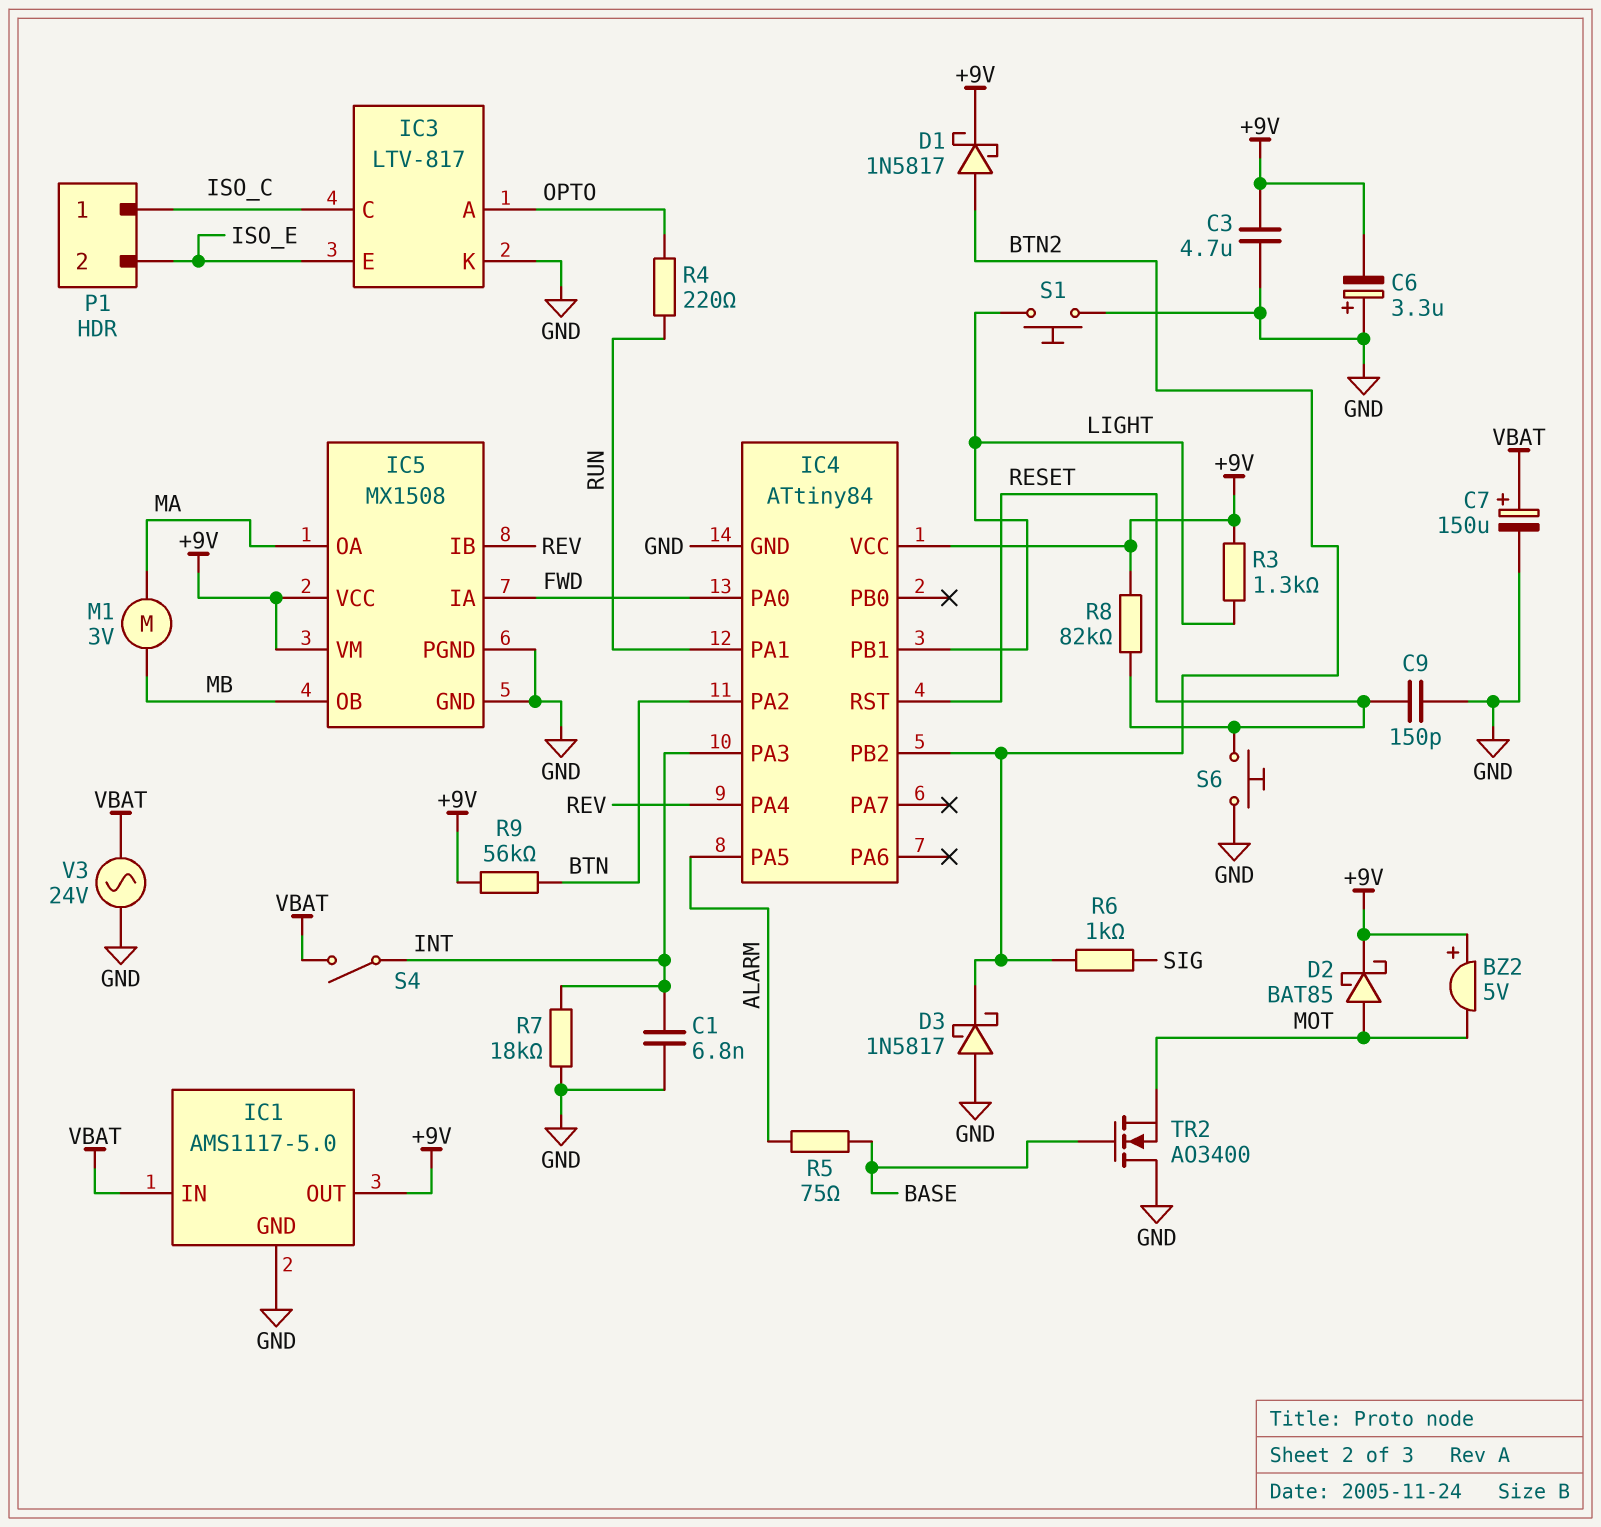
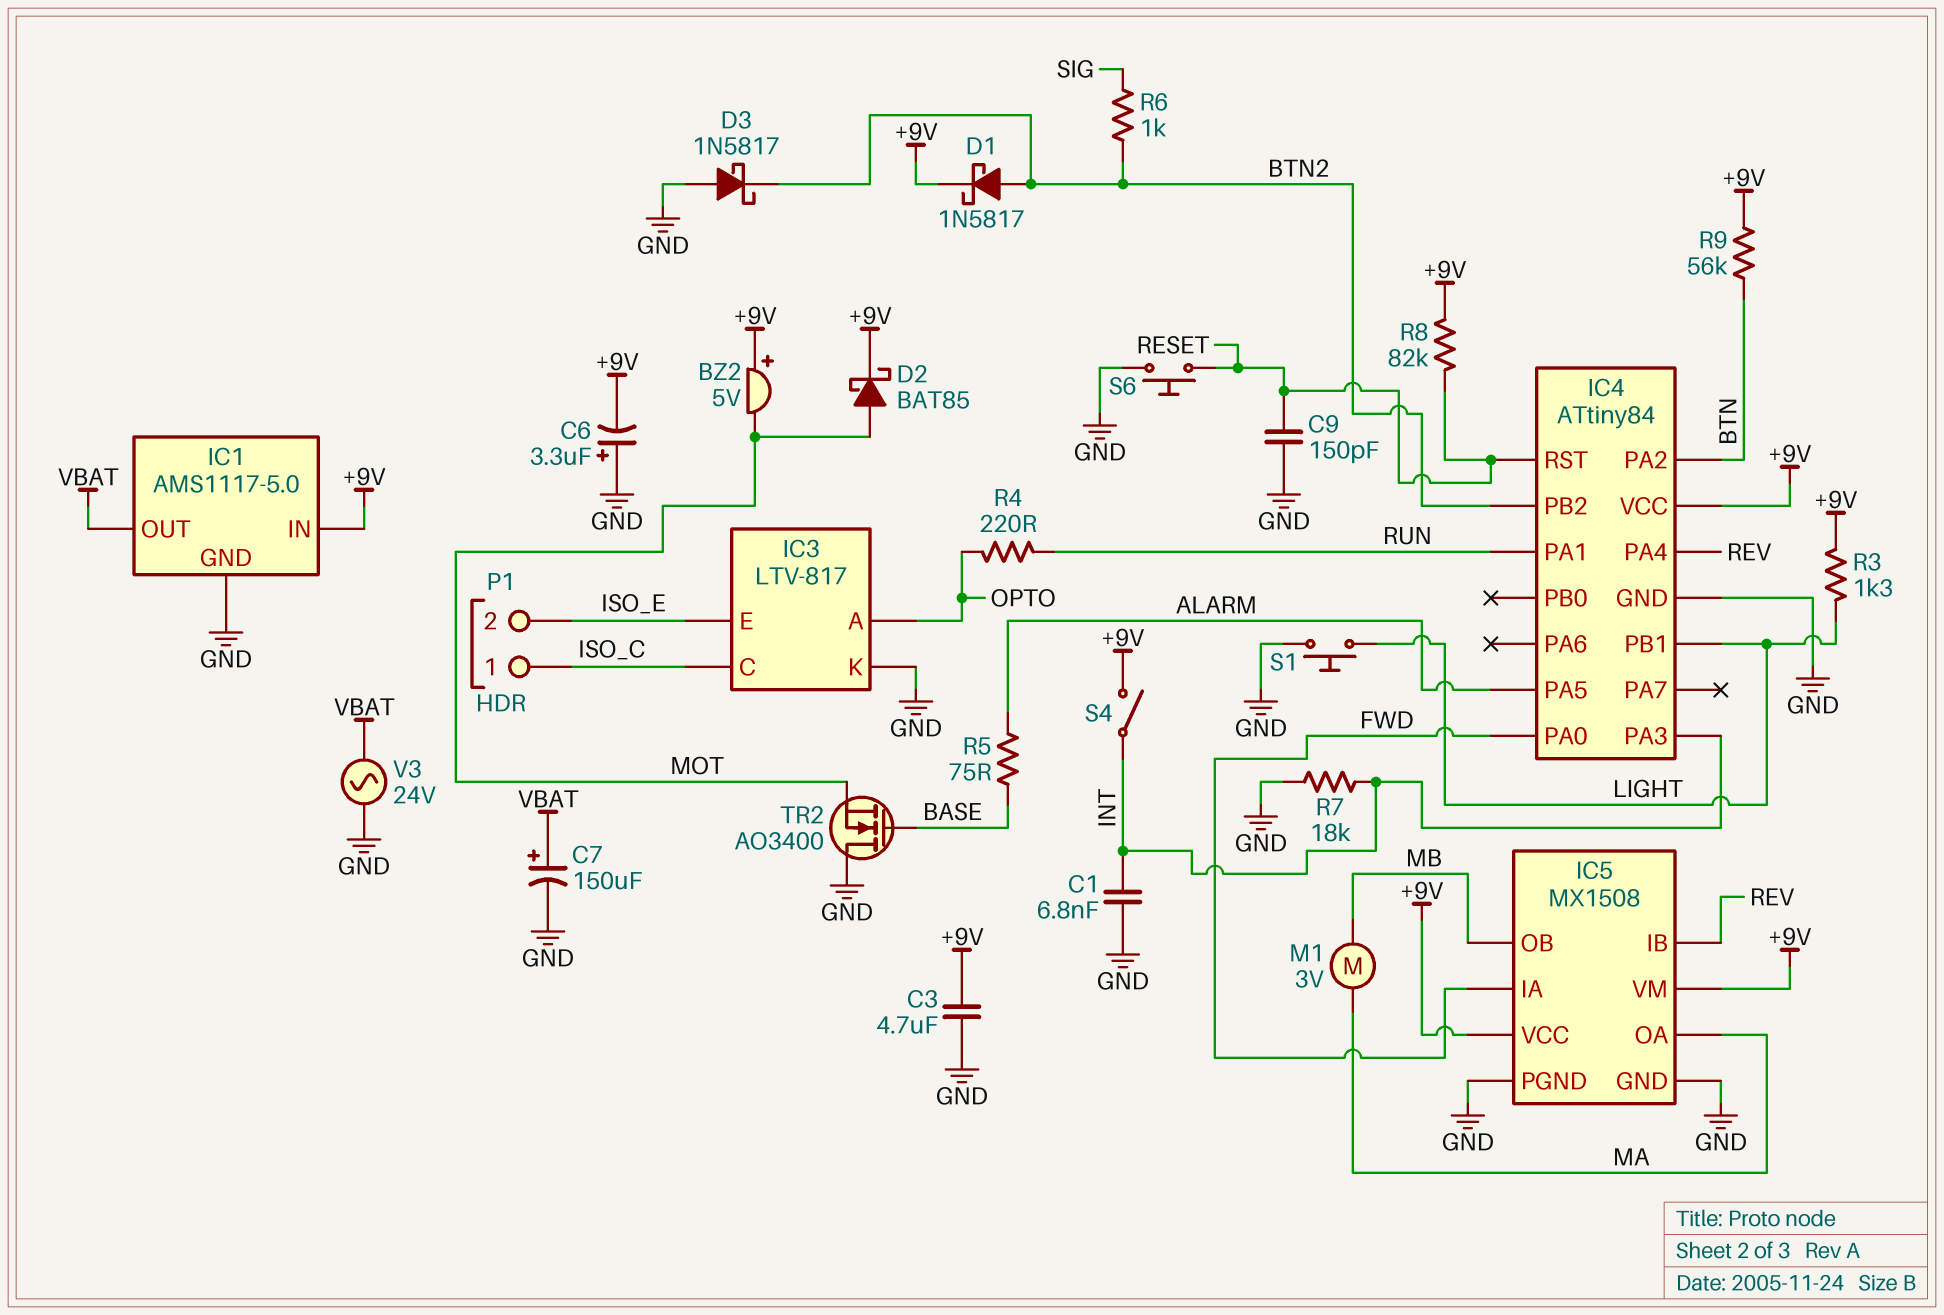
IC1 pin IN: VBAT -> +9V
IC1 pin OUT: +9V -> VBAT
S4: switch (INT, VBAT) -> switch (+9V, INT)

